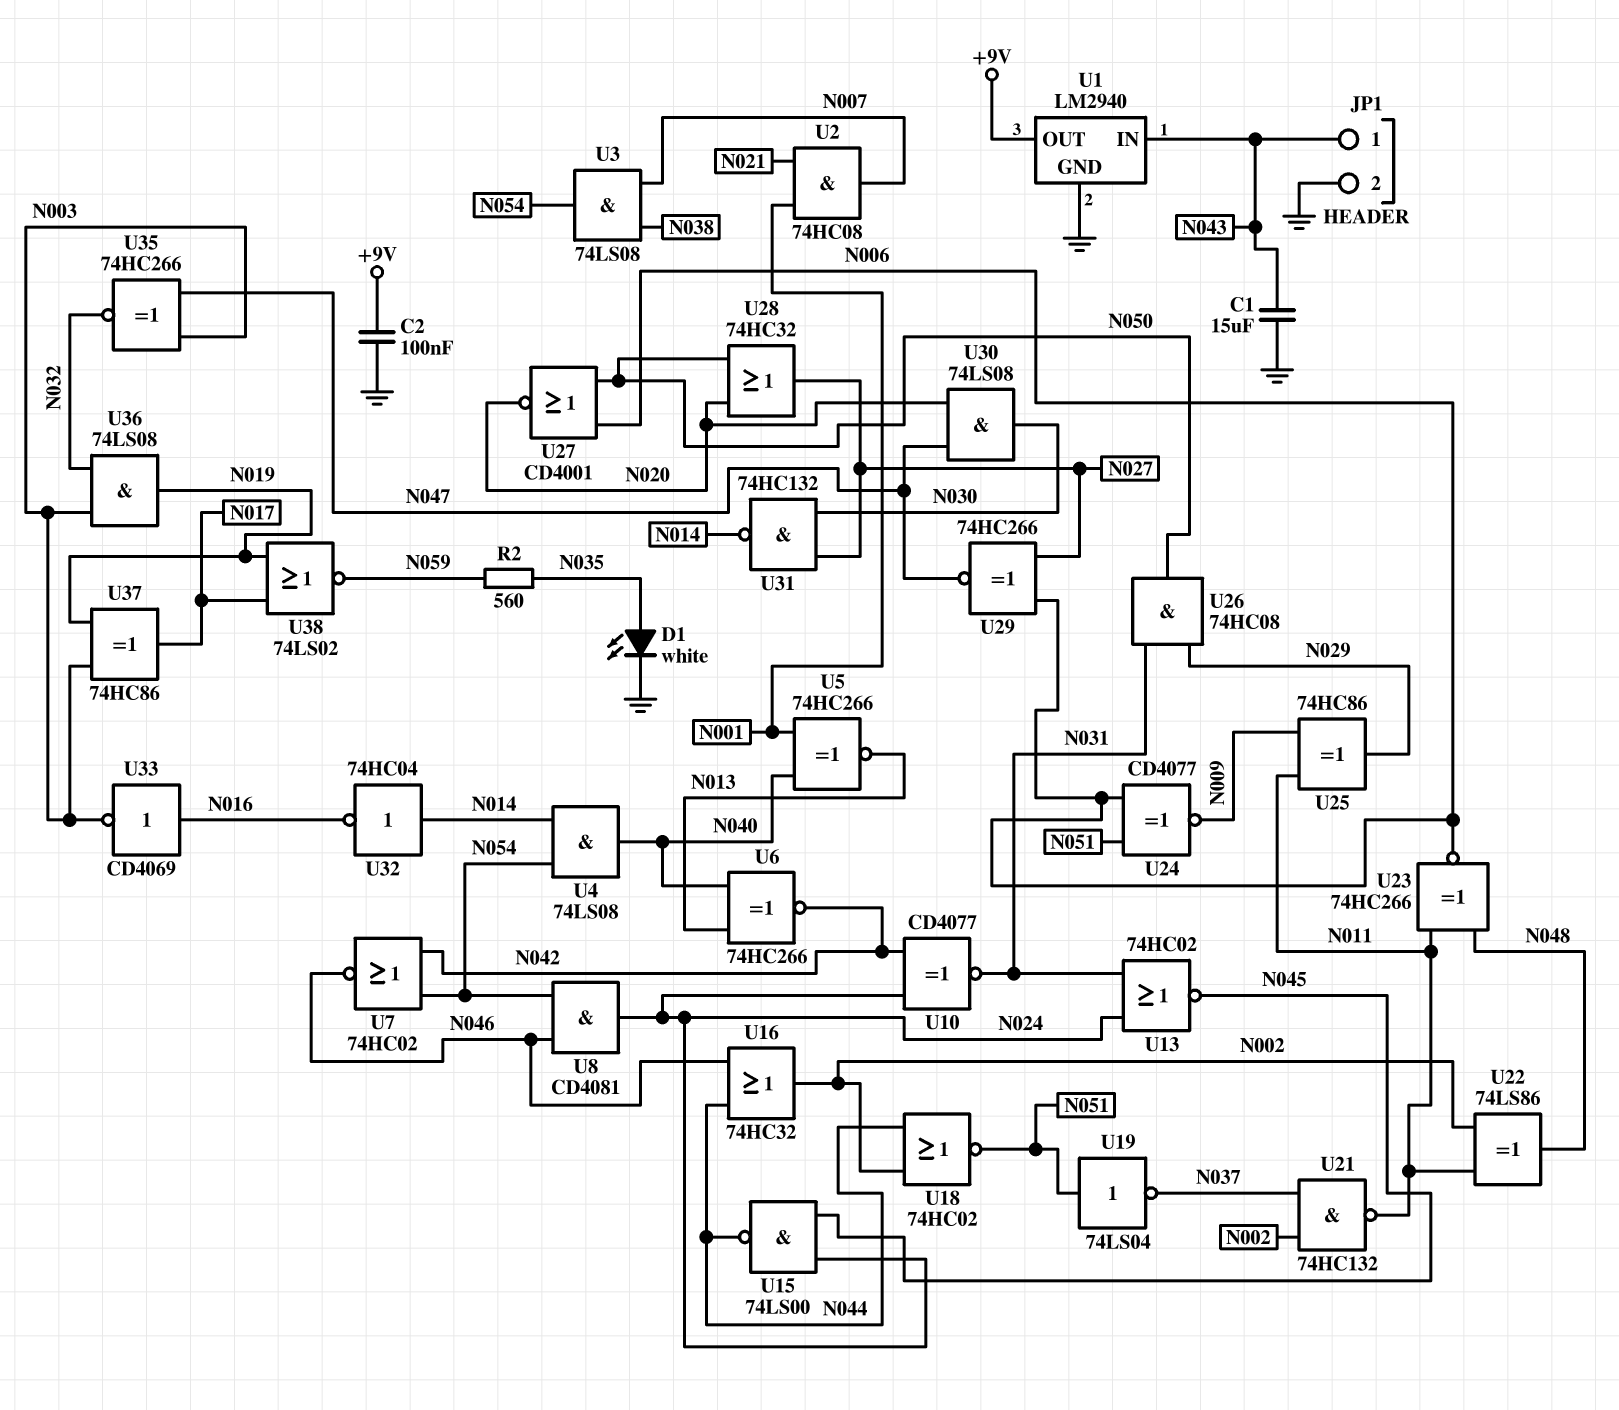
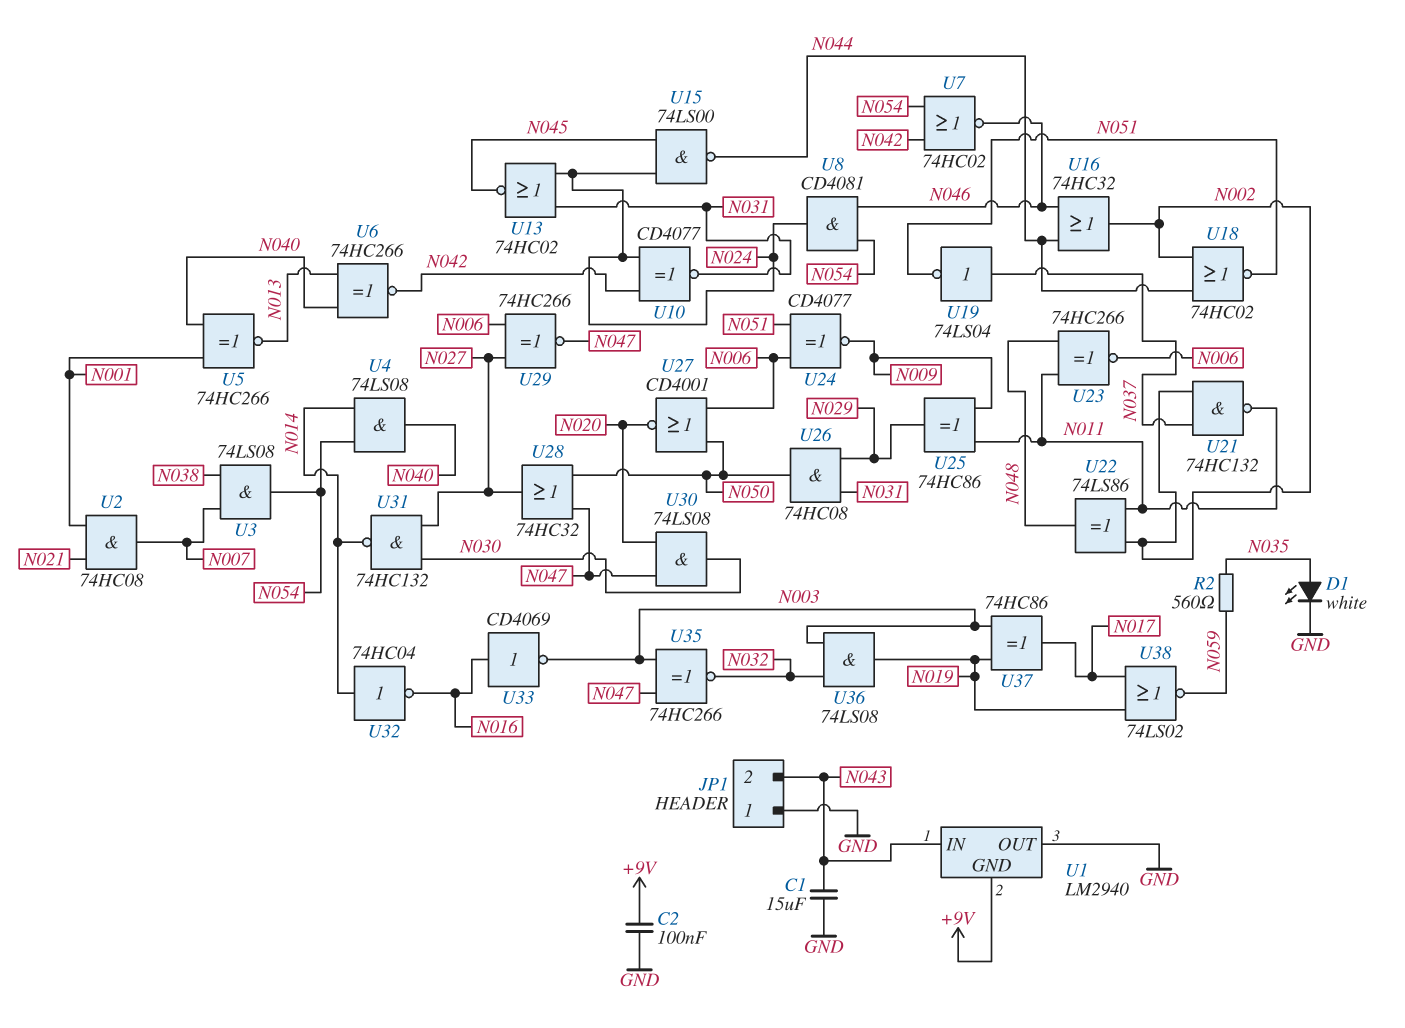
JP1 pin 1: N043 -> GND
JP1 pin 2: GND -> N043
U1 pin GND: GND -> +9V
U1 pin OUT: +9V -> GND
U19: NOT 74LS04 (in N051, out N037) -> NOT 74LS04 (in N037, out N051)
U28: OR 74HC32 (in N020, in N050, out N027) -> OR 74HC32 (in N047, in N050, out N027)

